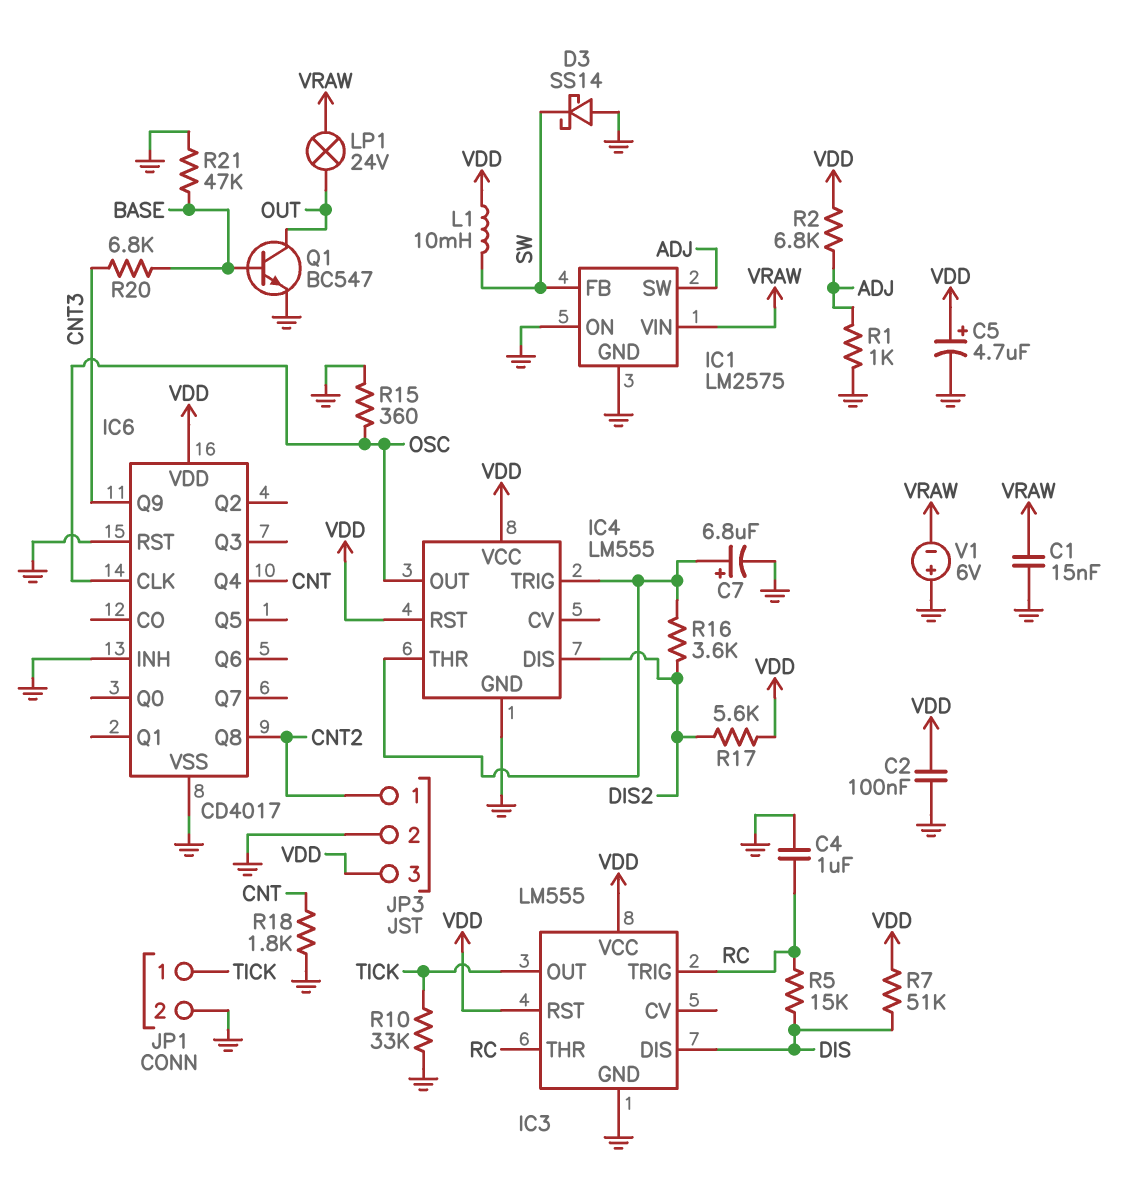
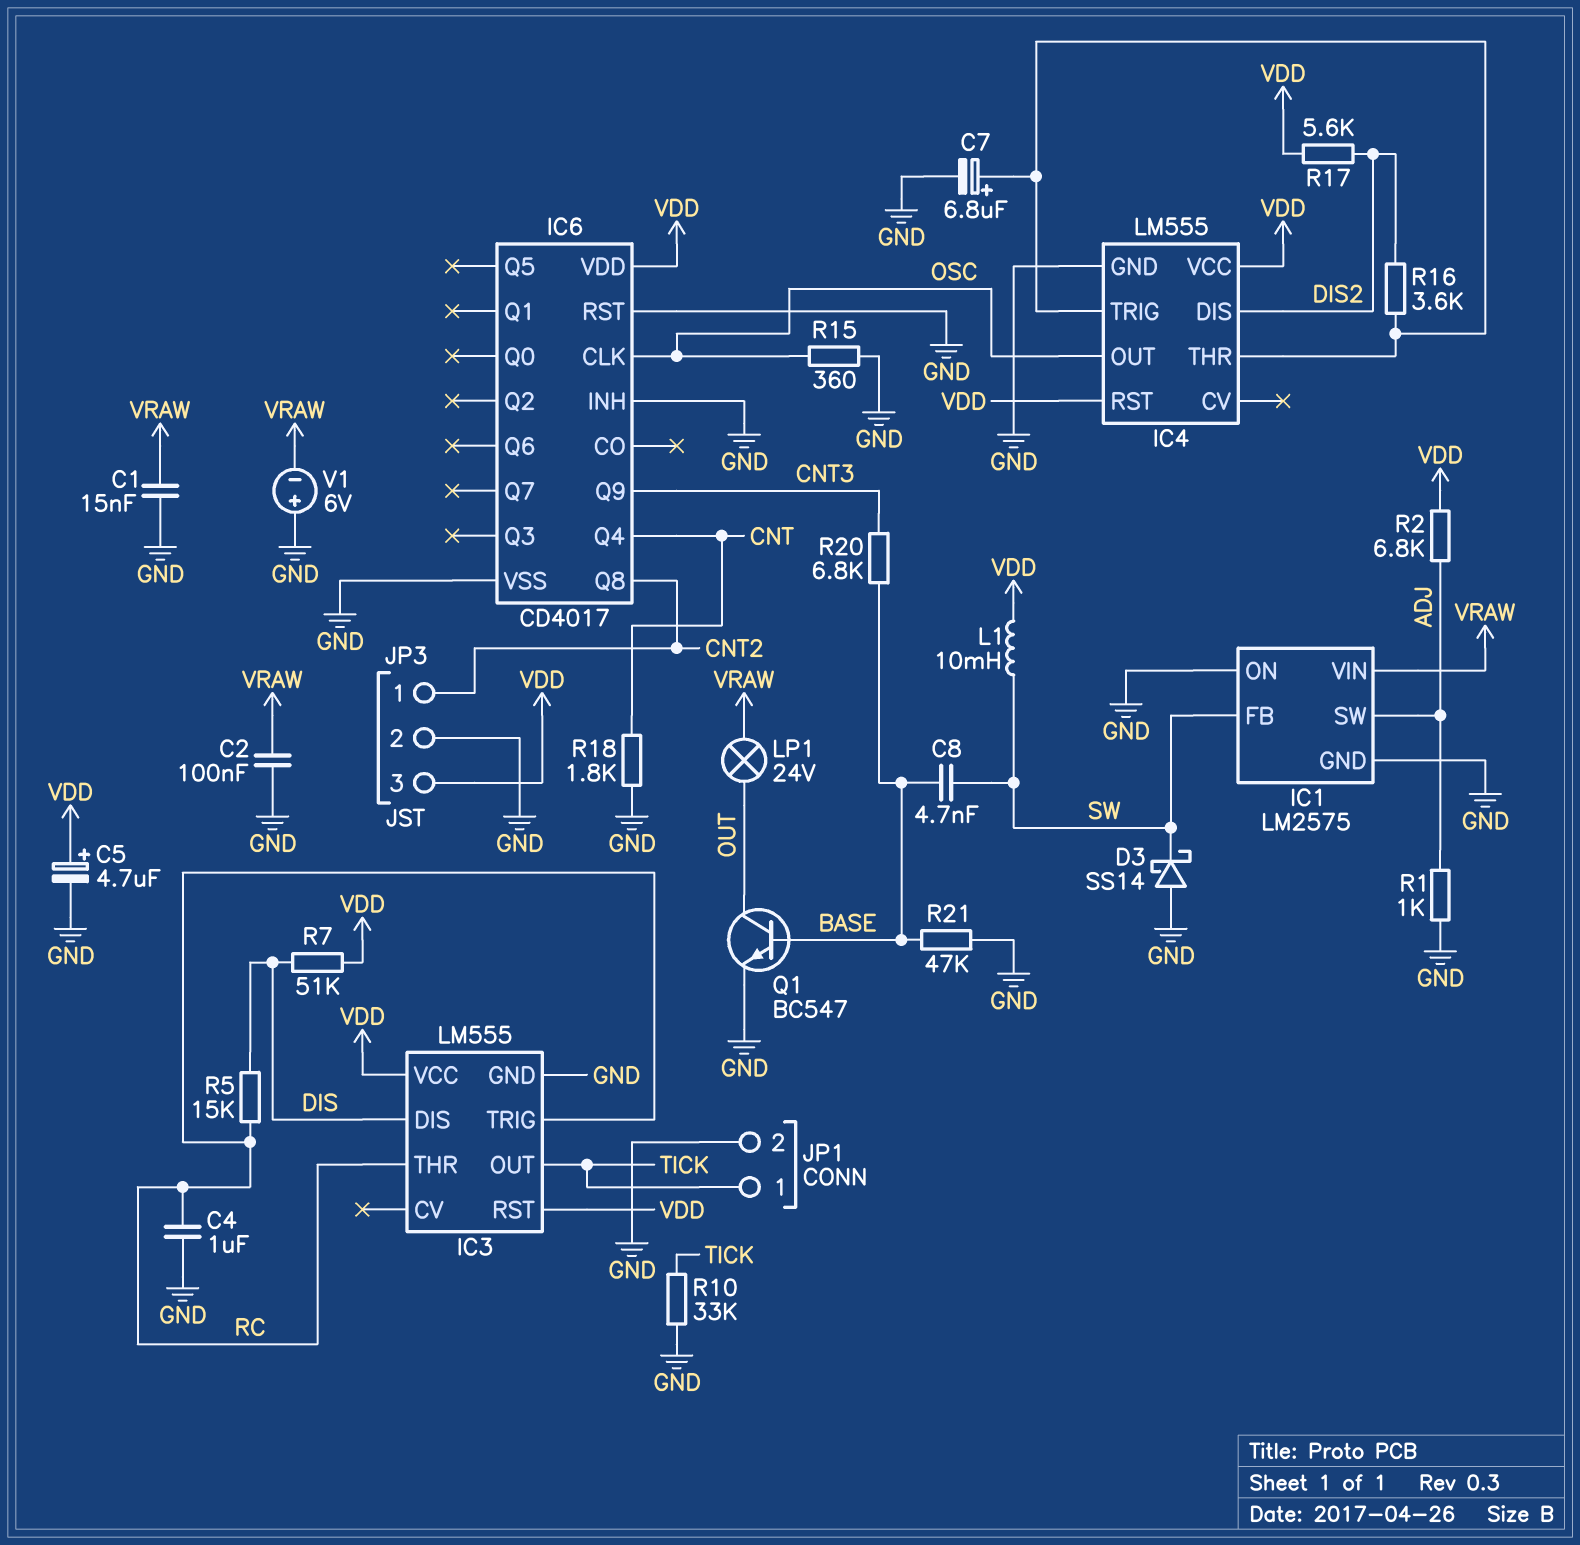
C2: 100nF (GND, VDD) -> 100nF (GND, VRAW)
C8: none -> 4.7nF (BASE, SW)

